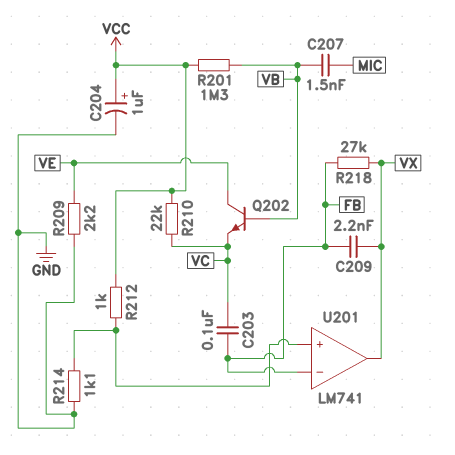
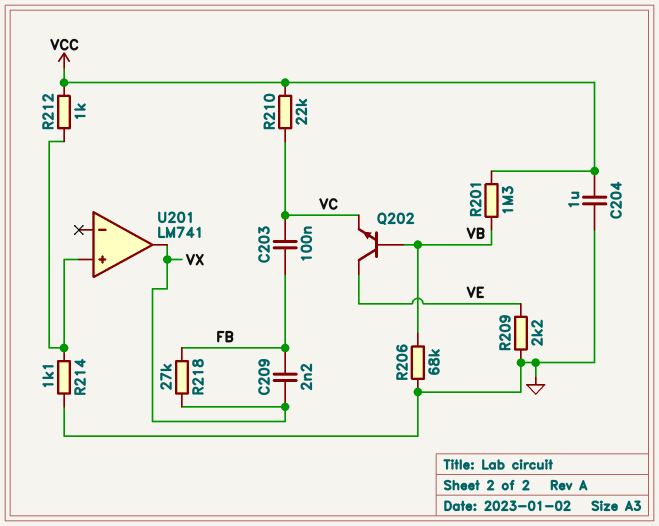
C204: 1uF (plus VCC, minus GND) -> 1uF (GND, VCC)
C207: 1.5nF (MIC, VB) -> none
R206: none -> 68k (GND, VB)
U201 pin in-: FB -> none

